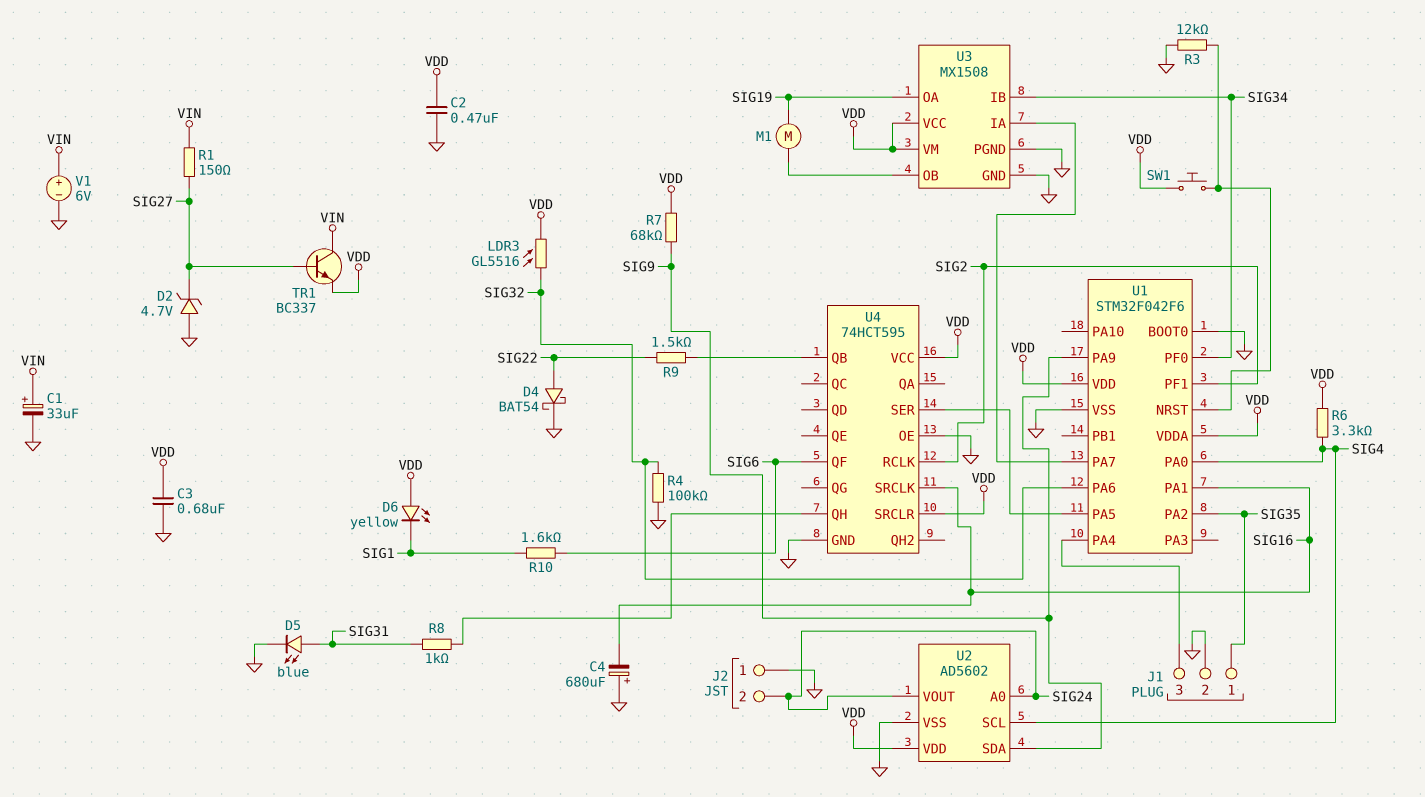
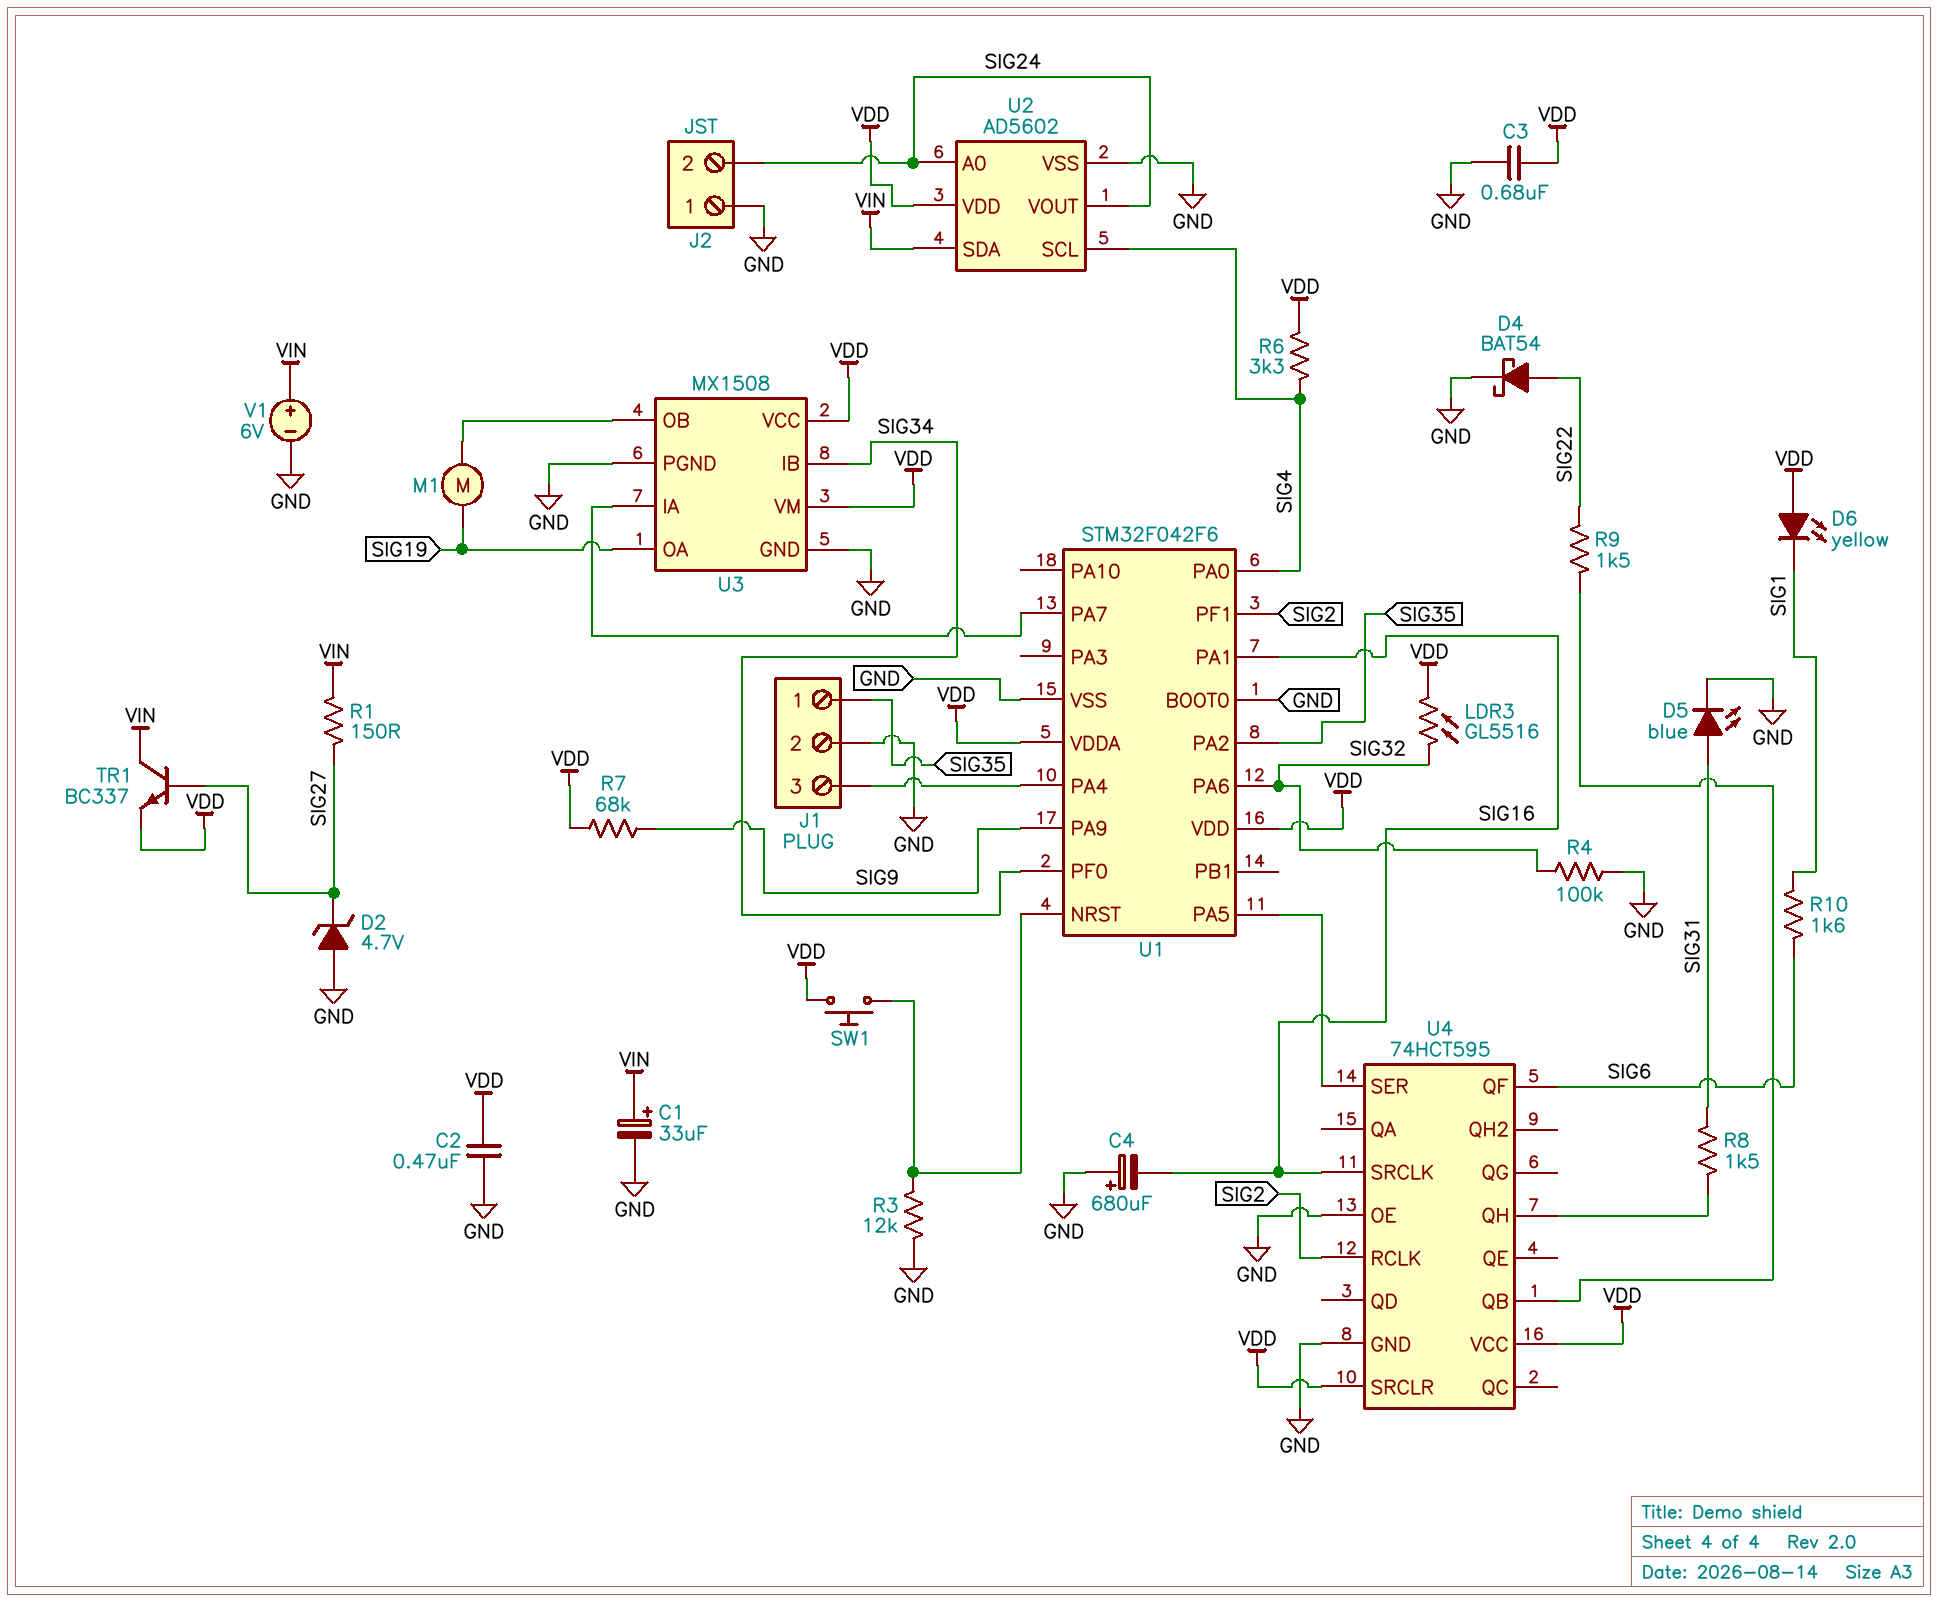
R8: 1k (SIG31, U4/QH) -> 1.5k (SIG31, U4/QH)
U2 pin SDA: SIG9 -> VIN

